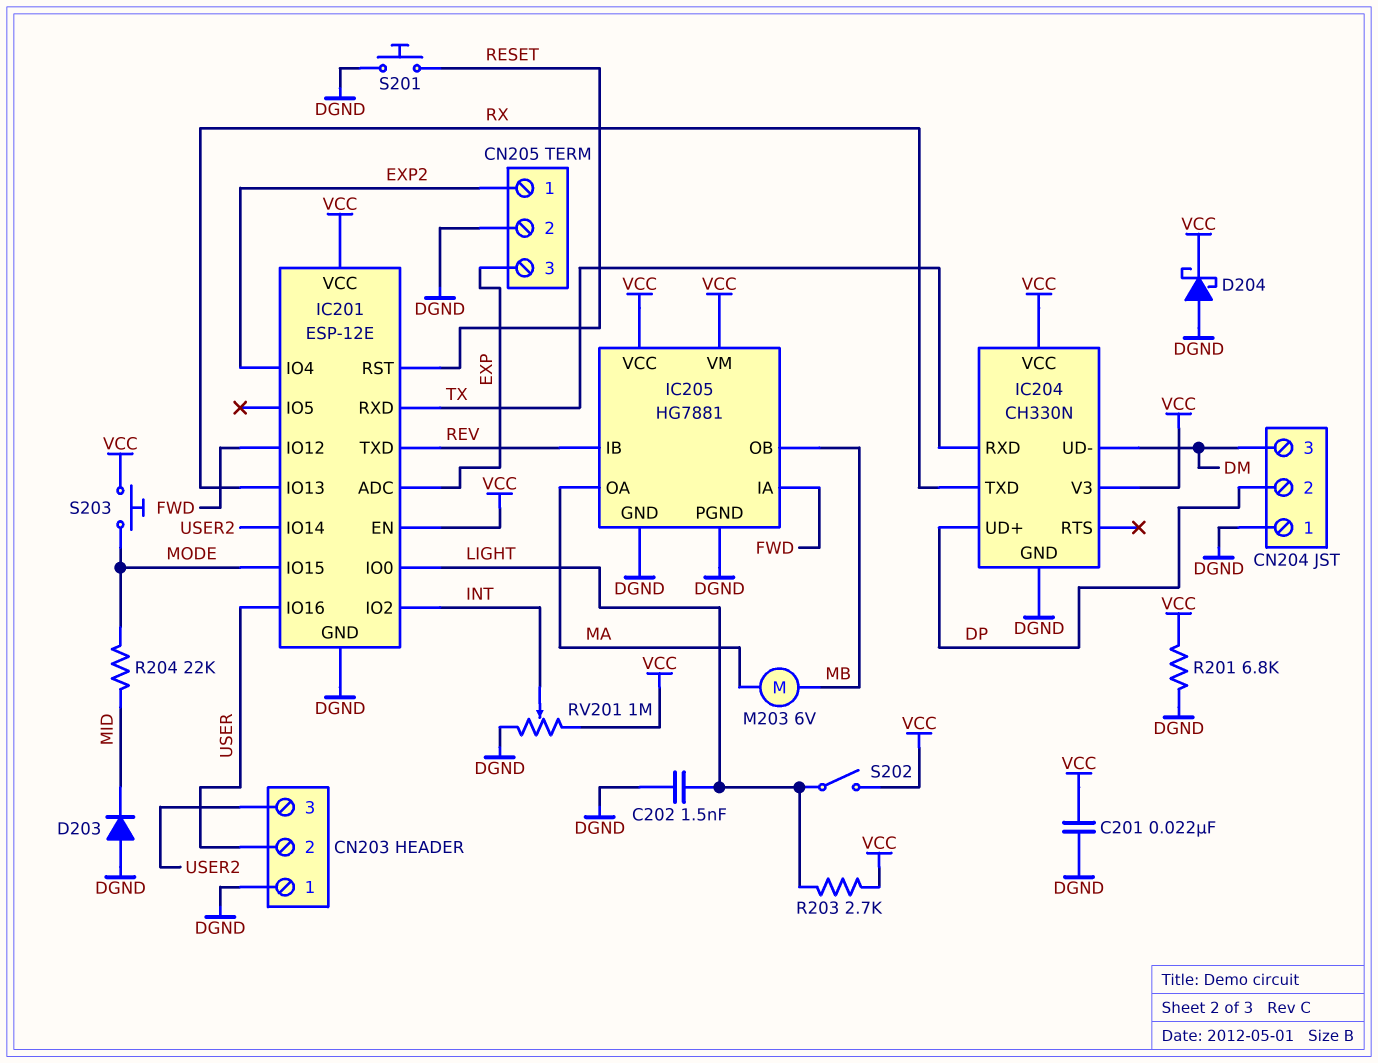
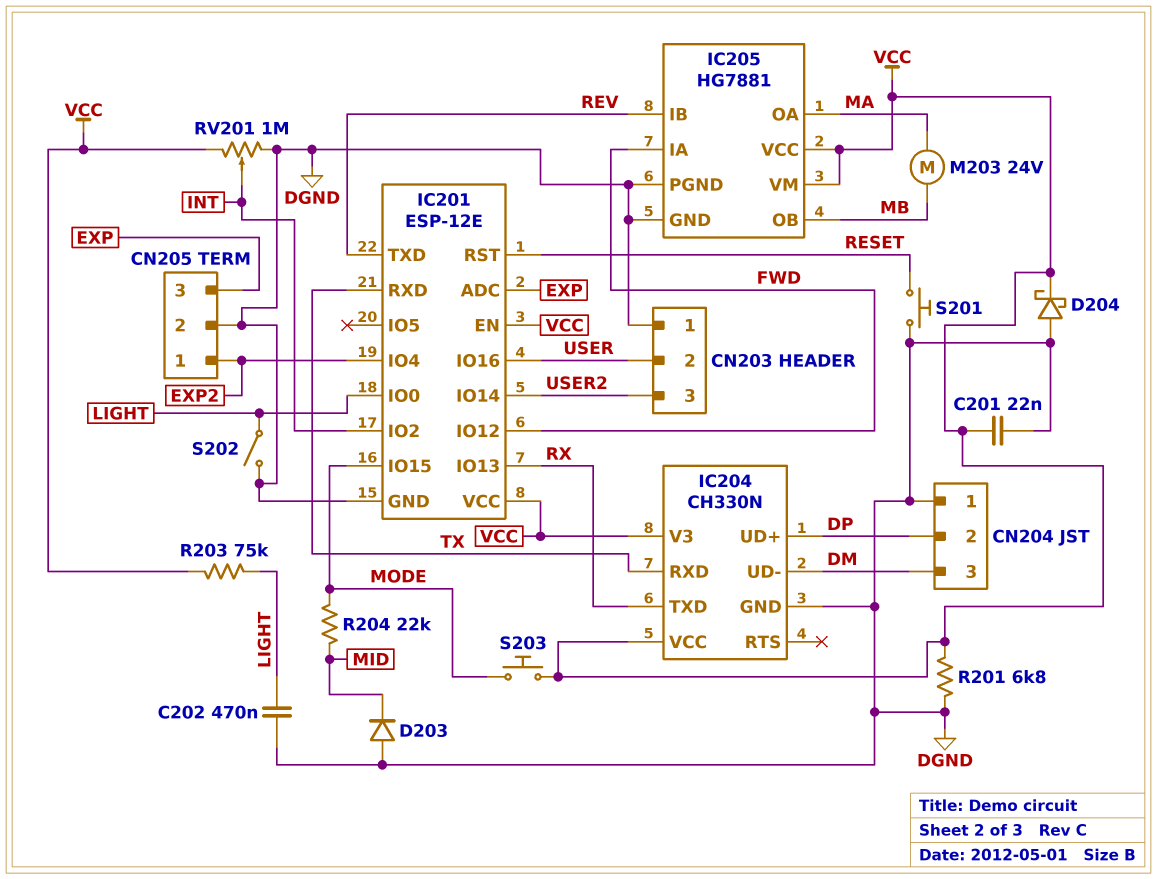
C202: 1.5nF (DGND, LIGHT) -> 470nF (DGND, LIGHT)
M203: motor 6V (MA, MB) -> motor 24V (MA, MB)
R203: 2.7k (LIGHT, VCC) -> 75k (LIGHT, VCC)
S202: switch (LIGHT, VCC) -> switch (DGND, LIGHT)

